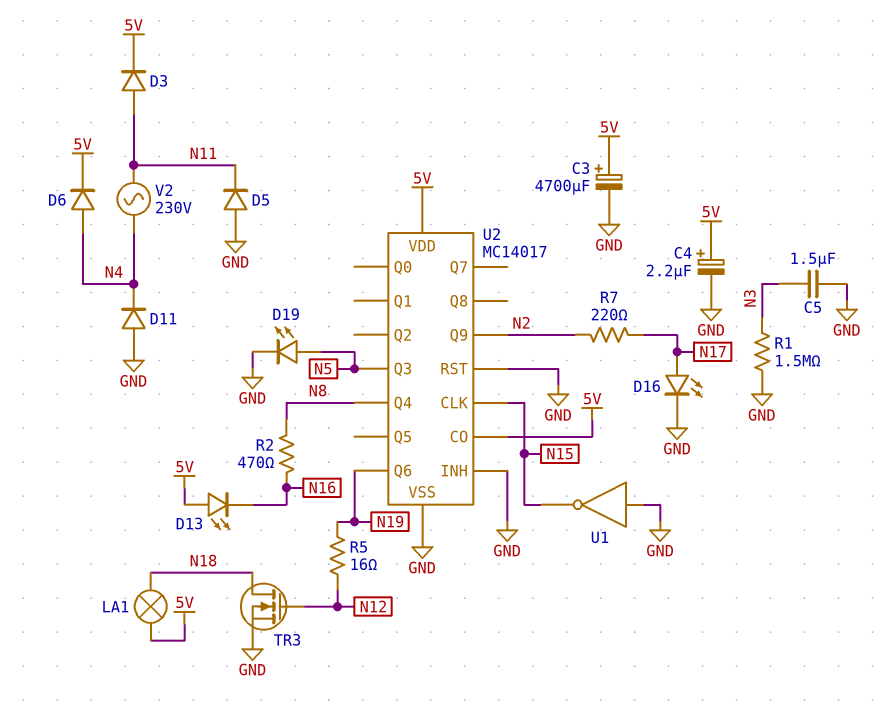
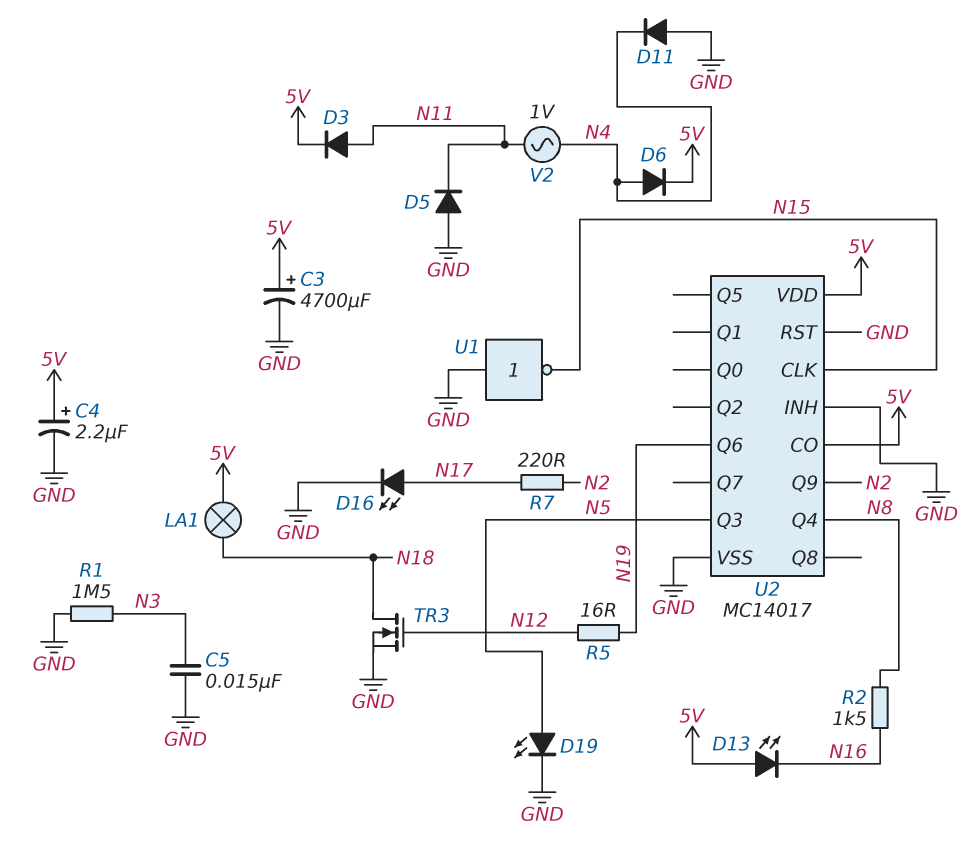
C5: 1.5uF (GND, N3) -> 15nF (GND, N3)
R2: 470 (N8, N16) -> 1.5k (N8, N16)
V2: AC 230V (N4, N11) -> AC 1V (N4, N11)

